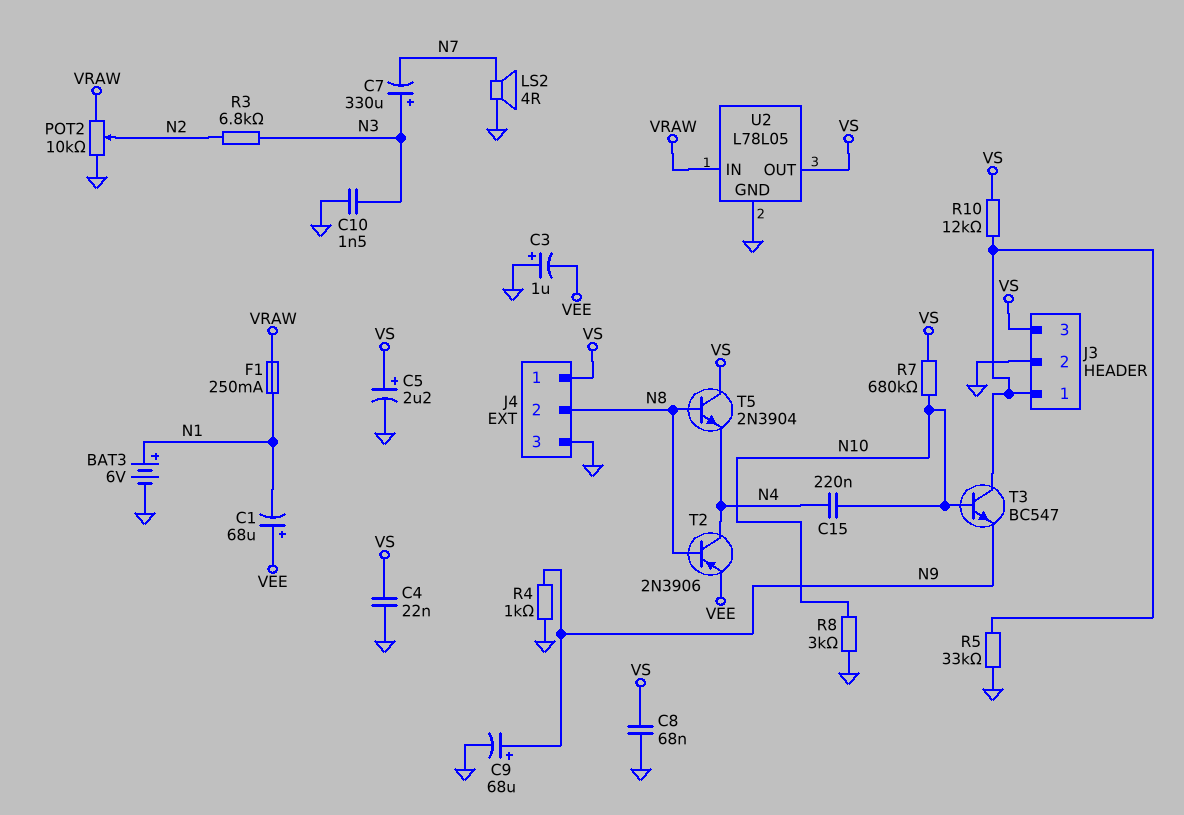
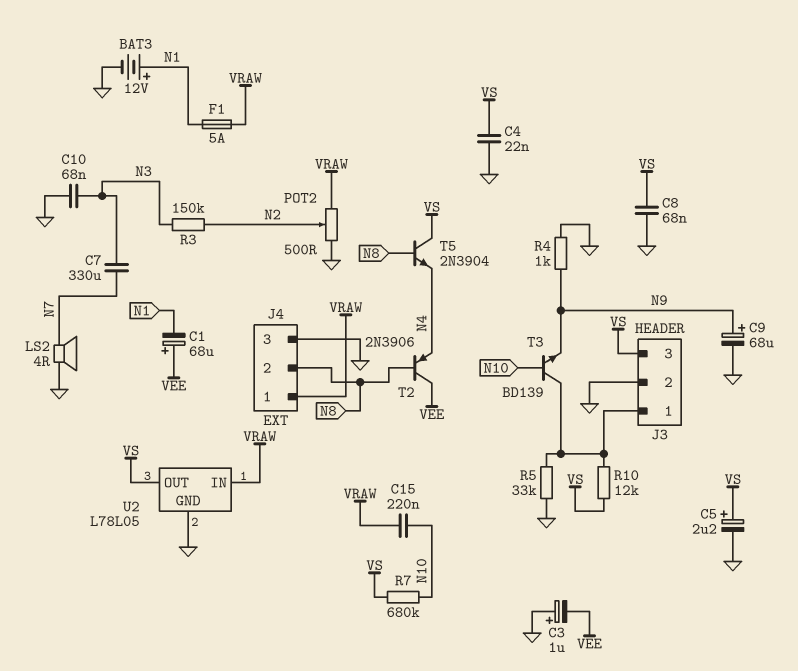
BAT3: 6V (plus N1, minus GND) -> 12V (plus N1, minus GND)
C7: 330uF (plus N3, minus N7) -> 330uF (N3, N7)
C10: 1.5nF (GND, N3) -> 68nF (GND, N3)
C15: 220nF (N4, N10) -> 220nF (N10, VRAW)
F1: 250mA (N1, VRAW) -> 5A (N1, VRAW)
J4 pin 1: VS -> VRAW
POT2: 10k (GND, VRAW, wiper N2) -> 500 (GND, VRAW, wiper N2)
R3: 6.8k (N2, N3) -> 150k (N2, N3)
R8: 3k (GND, N10) -> none
T2: PNP 2N3906 (B N8, C N4, E VEE) -> PNP 2N3906 (B N8, C VEE, E N4)
T3: NPN BC547 (B N10, C J3/1, E N9) -> NPN BD139 (B N10, C J3/1, E N9)

